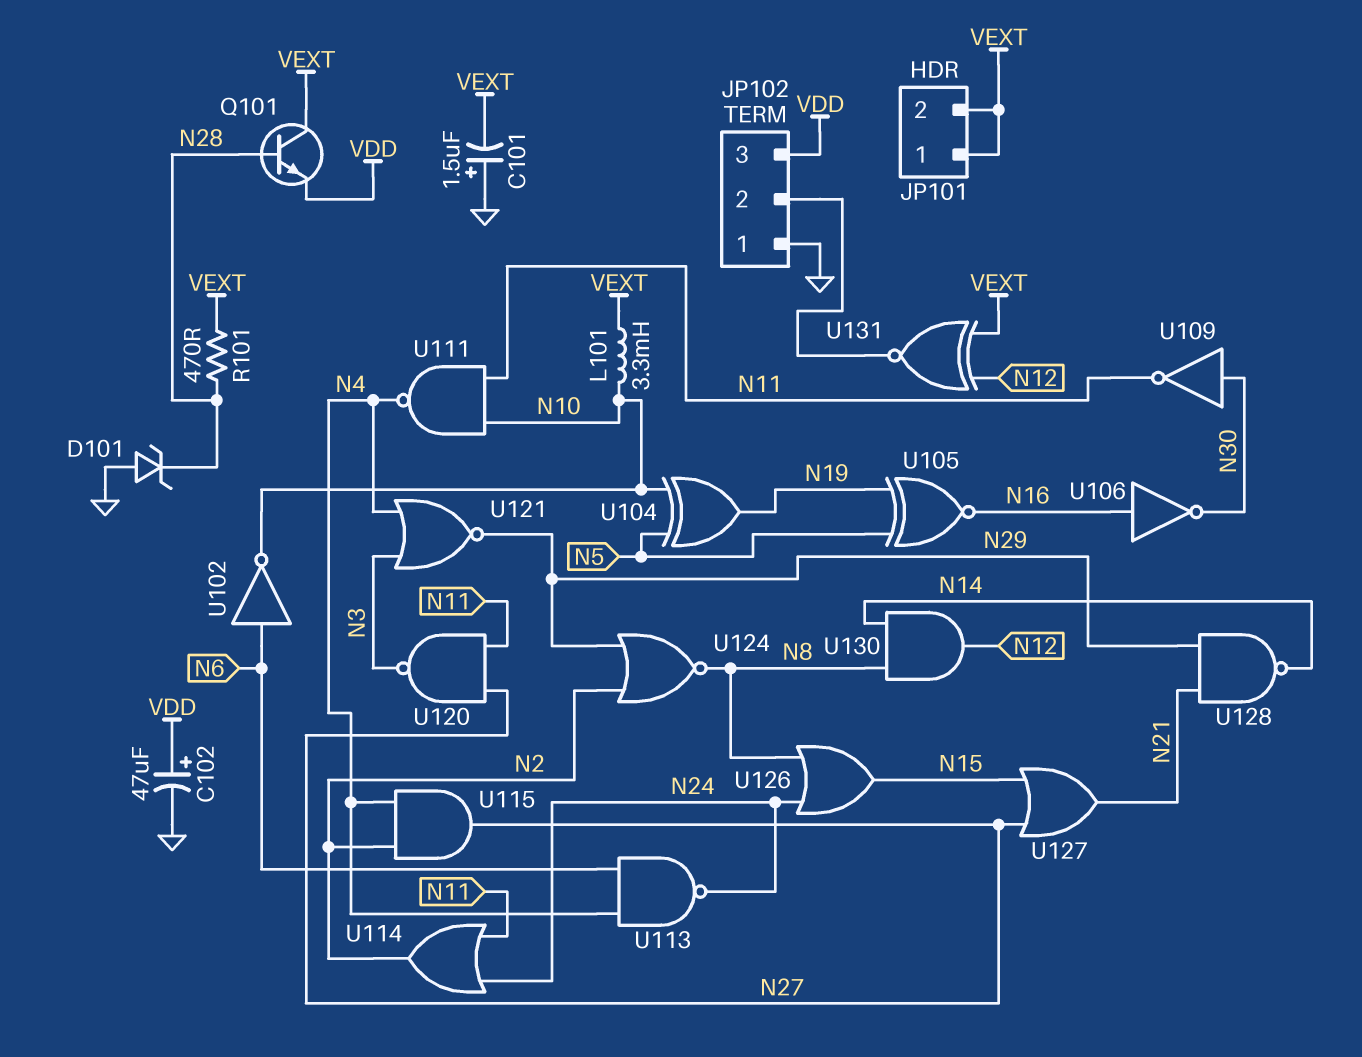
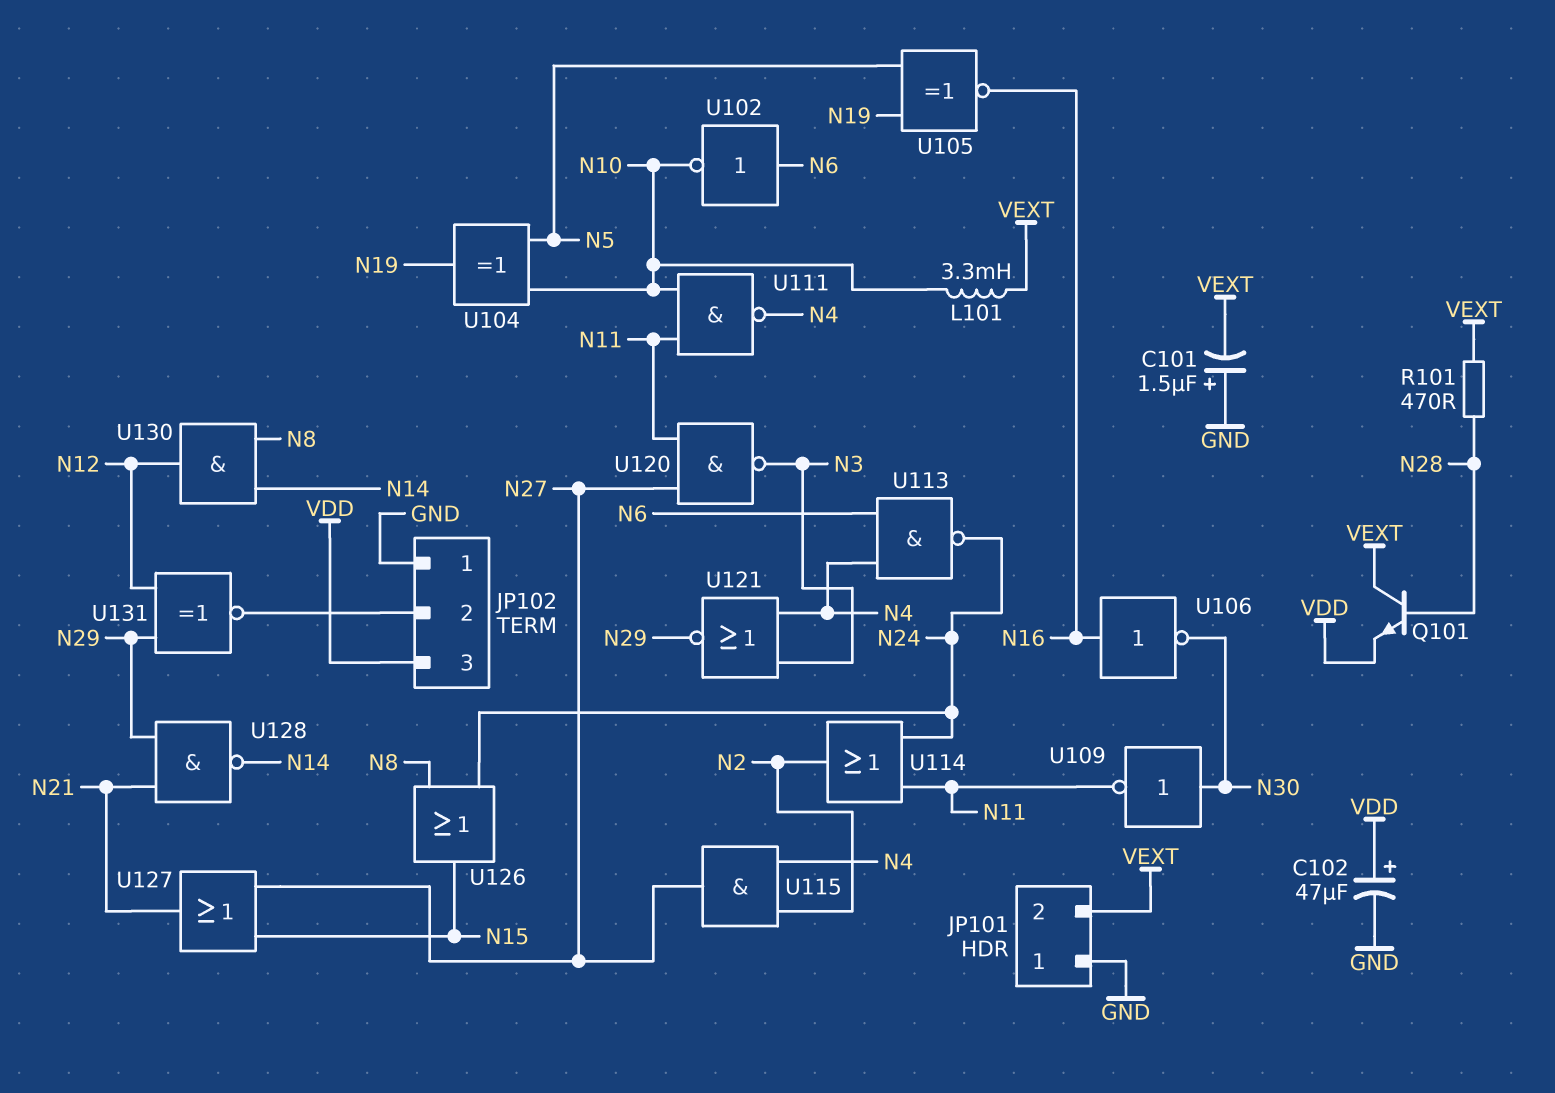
D101: zener (A GND, K N28) -> none
JP101 pin 1: VEXT -> GND
U124: NOR (in N2, in N29, out N8) -> none
U131: XNOR (in N12, in VEXT, out JP102/2) -> XNOR (in N12, in N29, out JP102/2)

